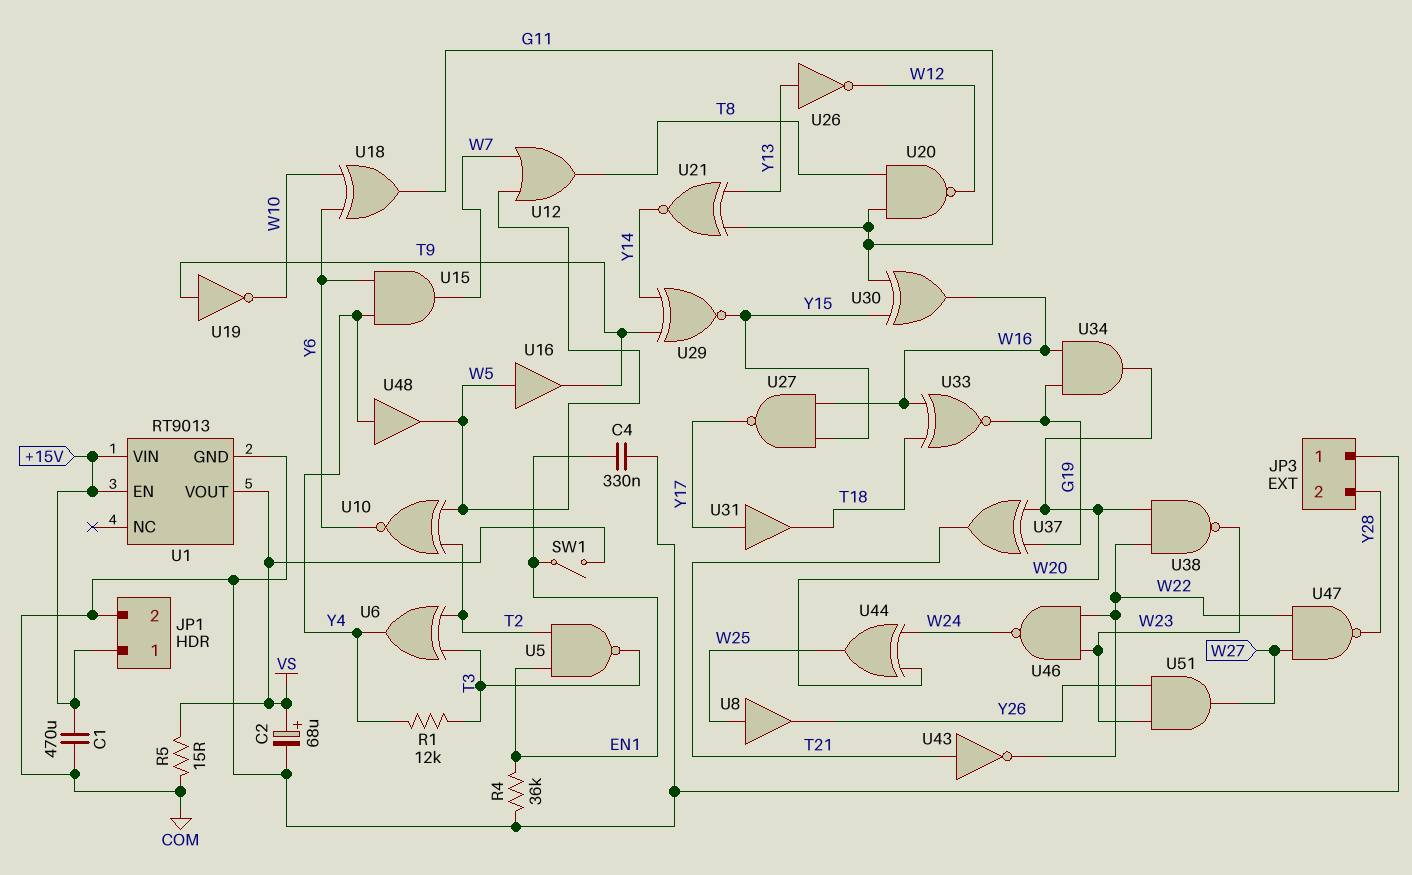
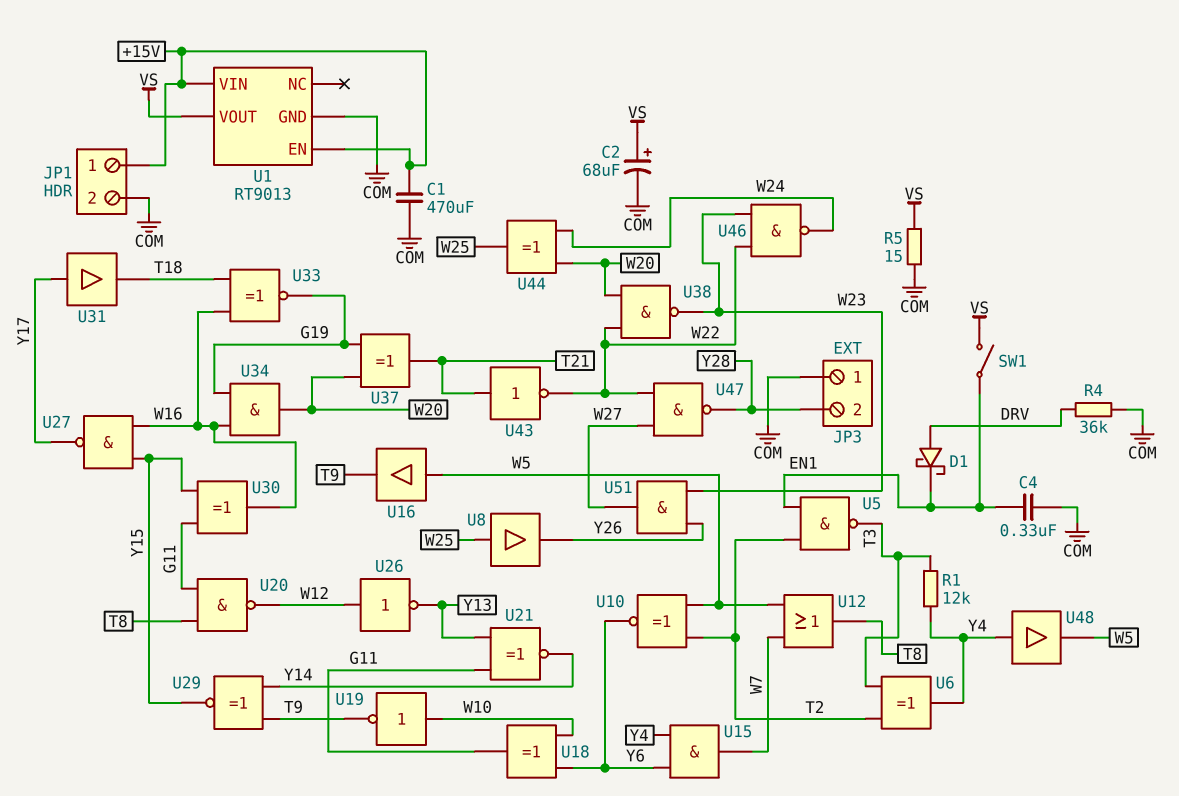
D1: none -> schottky (A DRV, K EN1)
R4: 36k (COM, EN1) -> 36k (COM, DRV)
U19: NOT (in T9, out W10) -> NOT (in W10, out T9)
U26: NOT (in Y13, out W12) -> NOT (in W12, out Y13)

